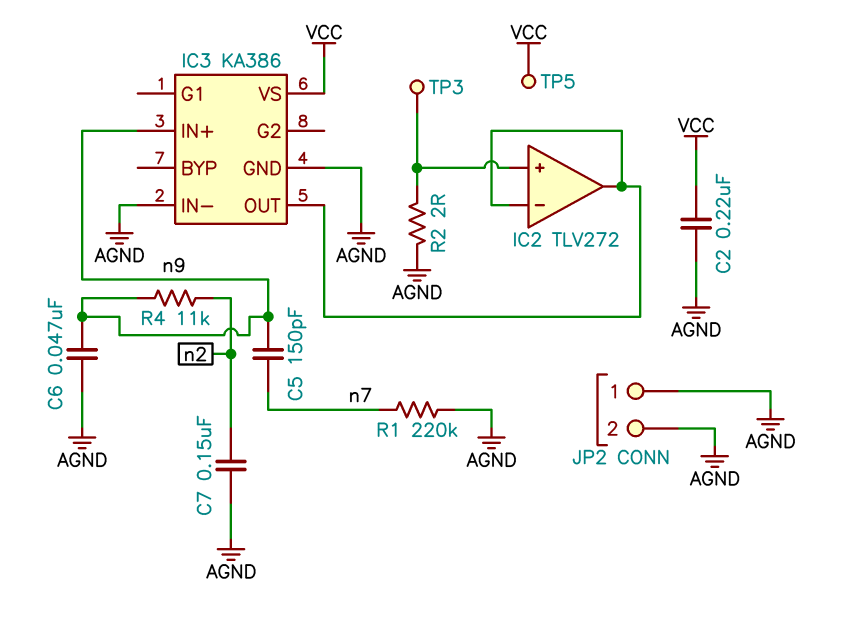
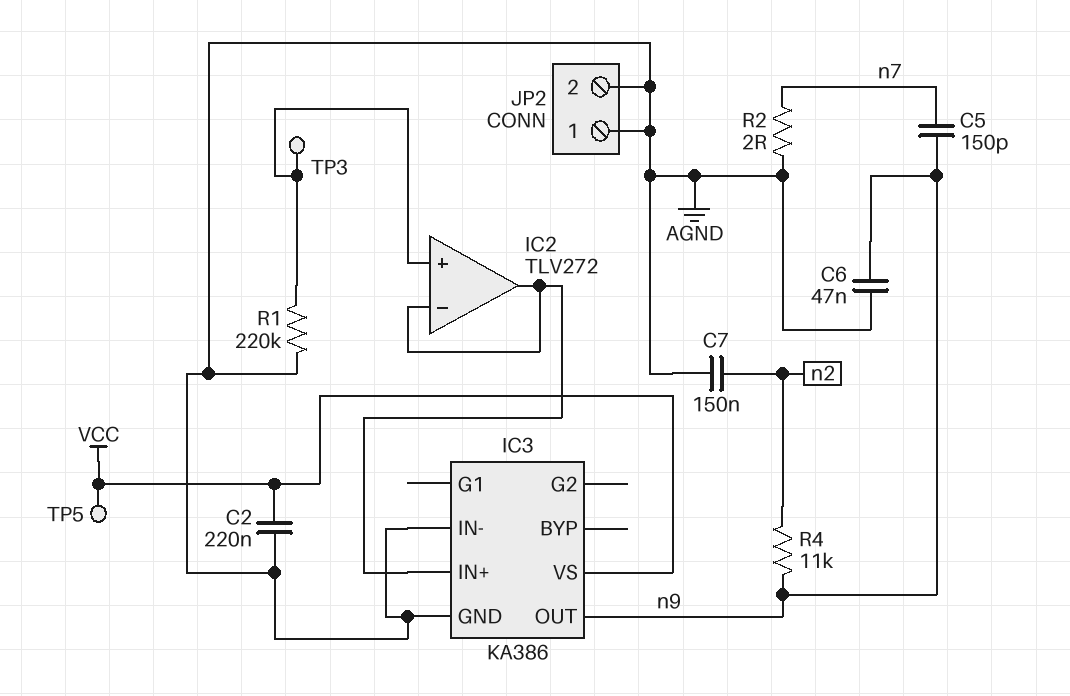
IC3 pin IN+: n9 -> IC2/in-
IC3 pin OUT: IC2/in- -> n9
R1: 220k (AGND, n7) -> 220k (AGND, IC2/in+)
R2: 2 (AGND, IC2/in+) -> 2 (AGND, n7)

